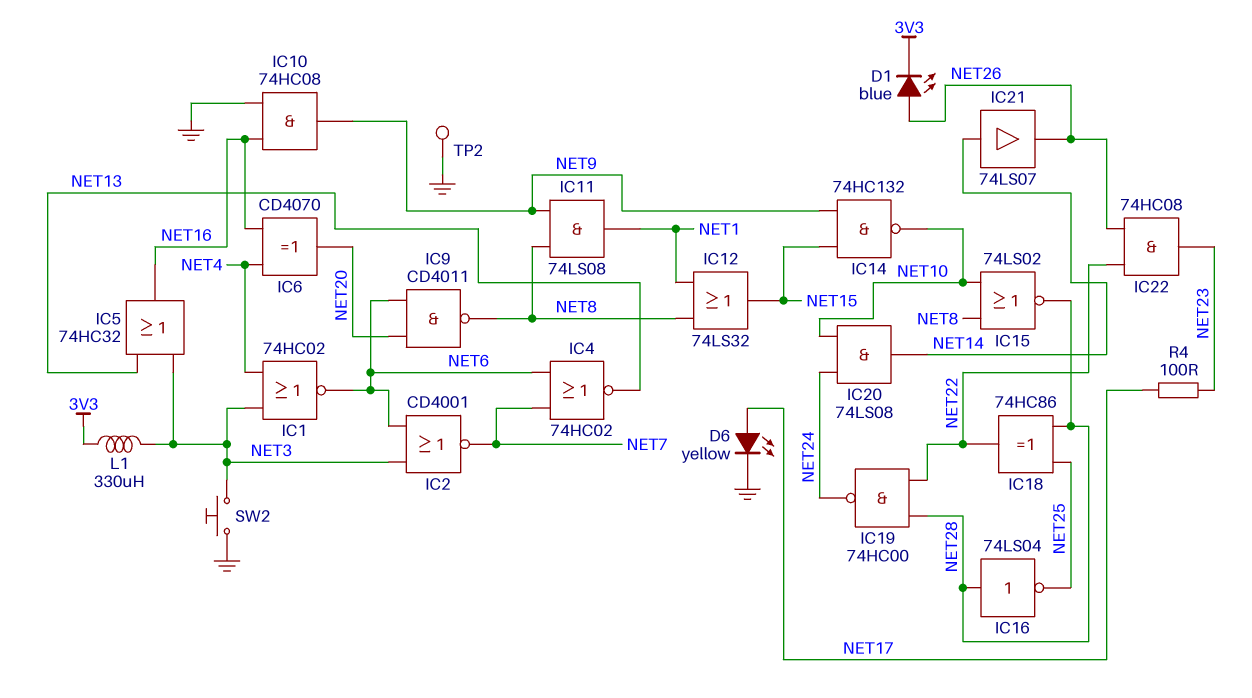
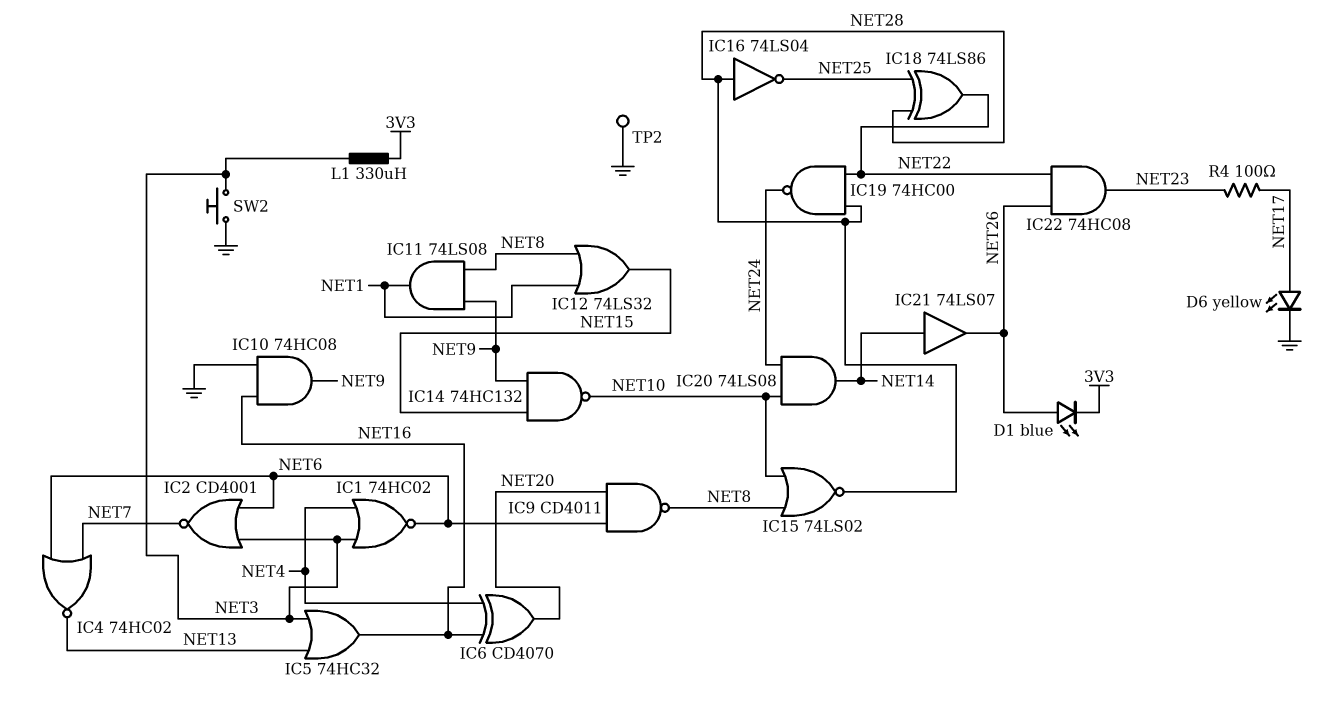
IC18: XOR 74HC86 (in NET25, in NET28, out NET22) -> XOR 74LS86 (in NET25, in NET28, out NET22)

